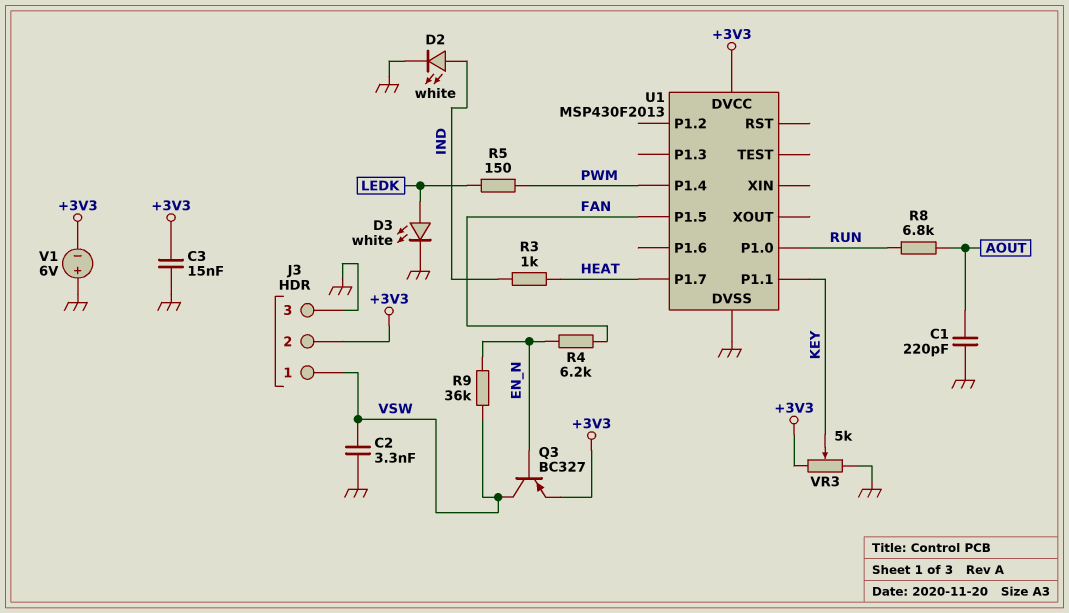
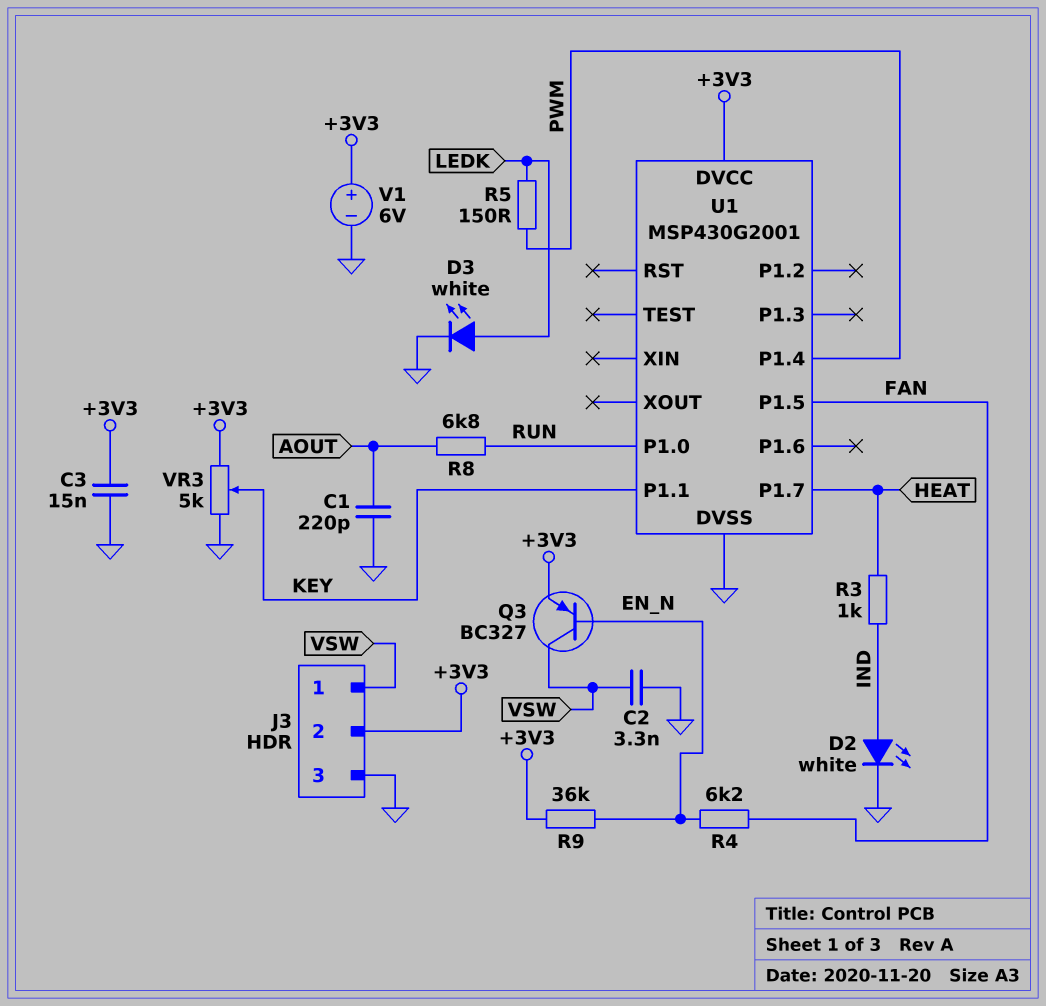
R9: 36k (EN_N, VSW) -> 36k (+3V3, EN_N)
U1: MSP430F2013 -> MSP430G2001
V1: 6V (plus GND, minus +3V3) -> 6V (plus +3V3, minus GND)

